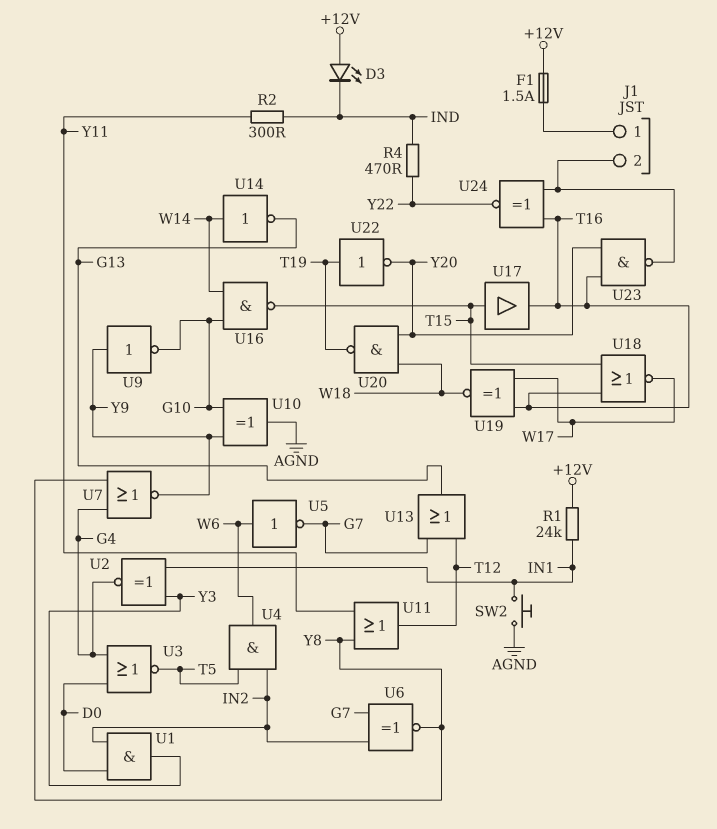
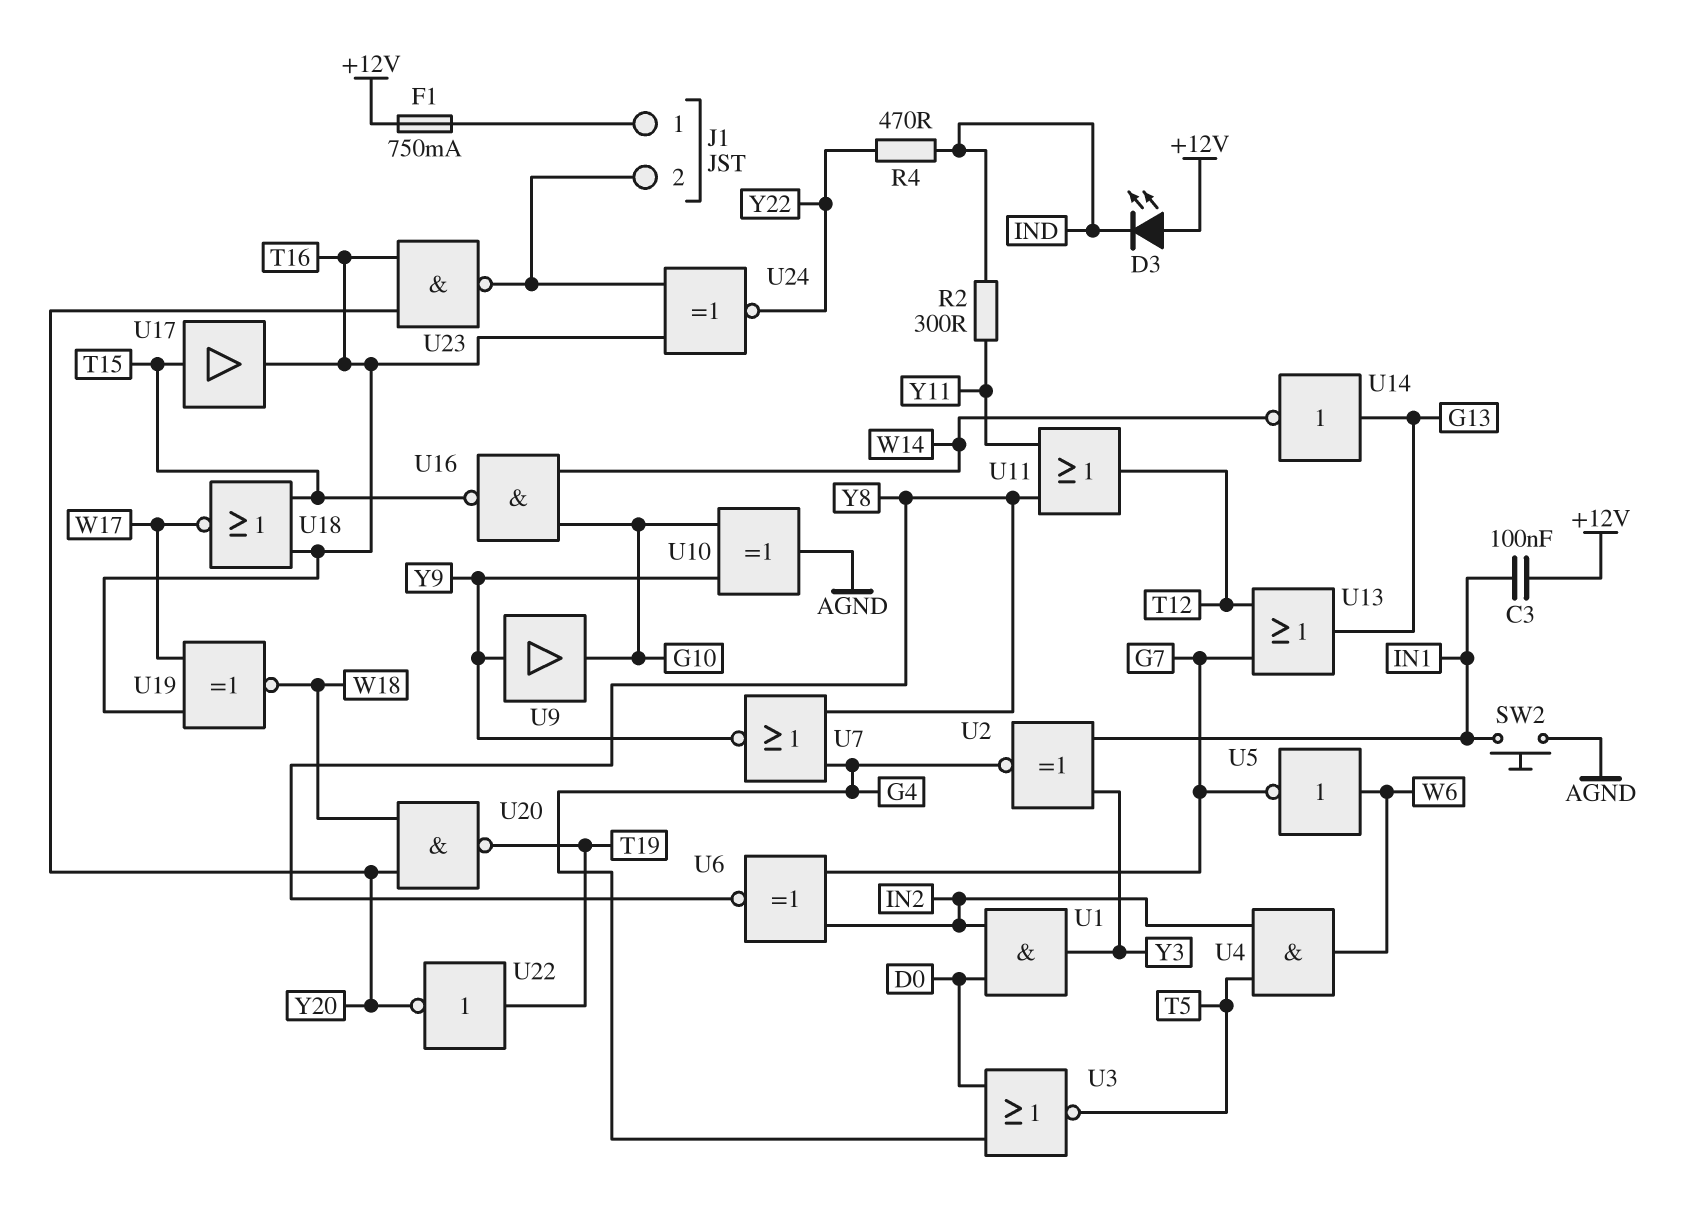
C3: none -> 100nF (+12V, IN1)
F1: 1.5A (+12V, J1/1) -> 750mA (+12V, J1/1)
R1: 24k (+12V, IN1) -> none
U9: NOT (in Y9, out G10) -> buffer (in Y9, out G10)
U14: NOT (in W14, out G13) -> NOT (in G13, out W14)

